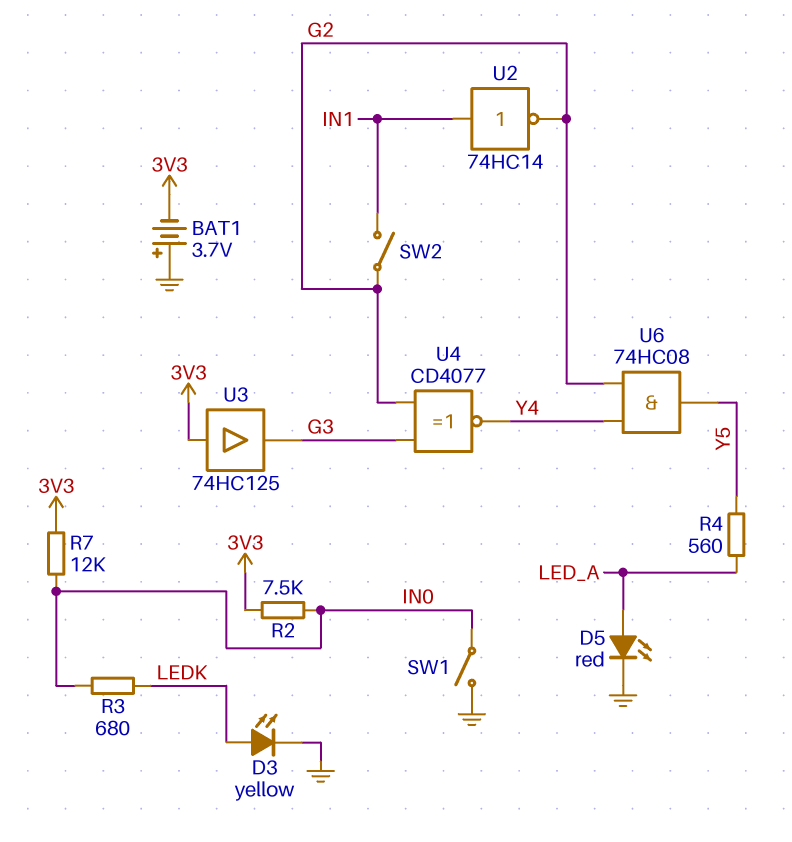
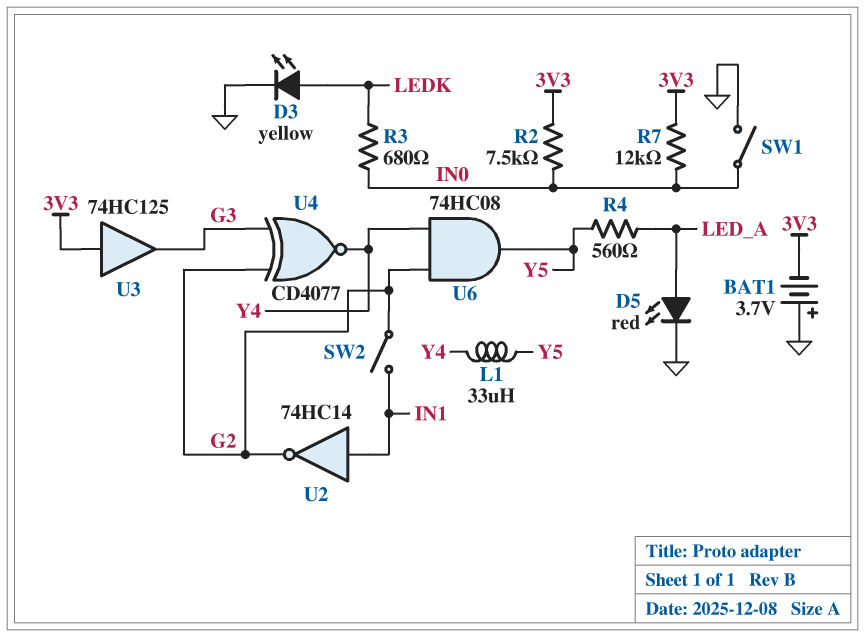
L1: none -> 33uH (Y4, Y5)

